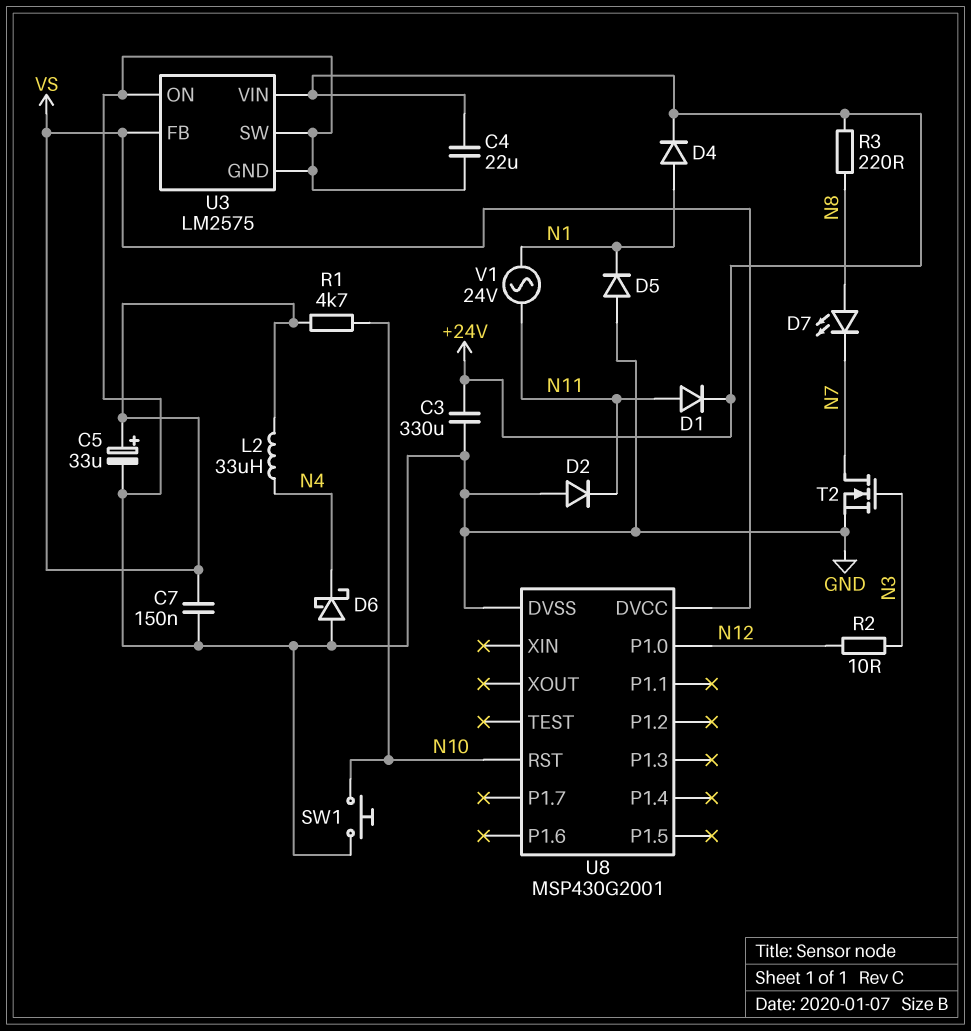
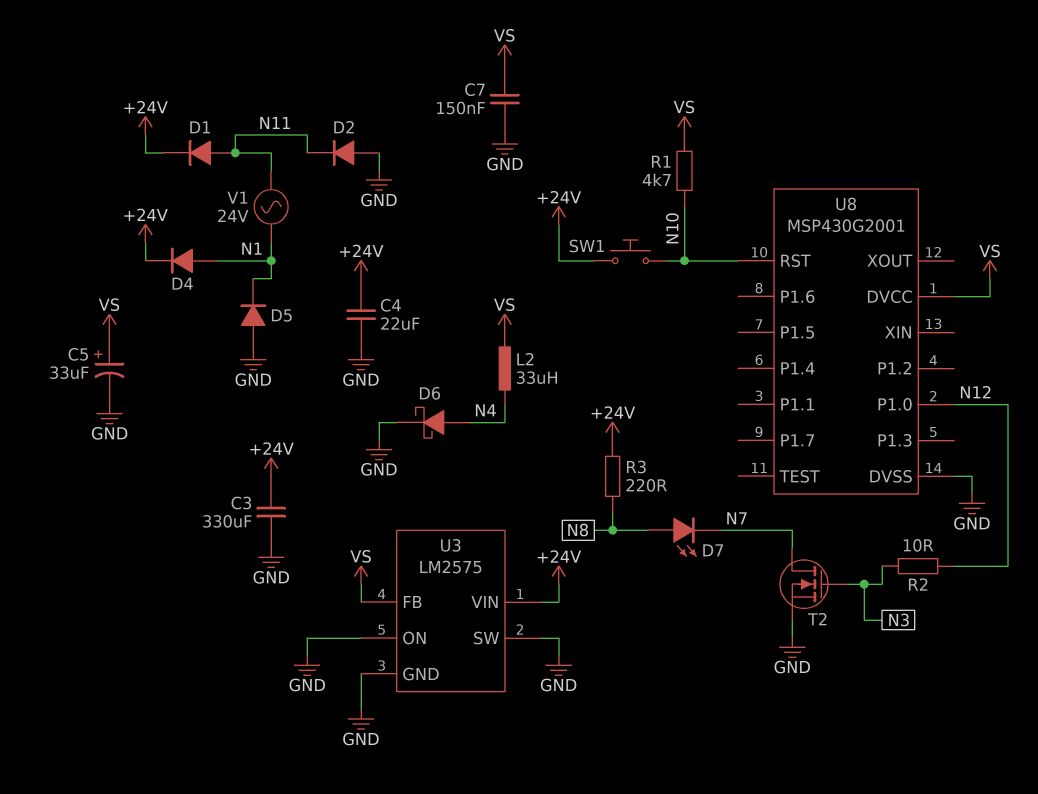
D6: schottky (A GND, K N4) -> schottky (A N4, K GND)
SW1: button (GND, N10) -> button (+24V, N10)

